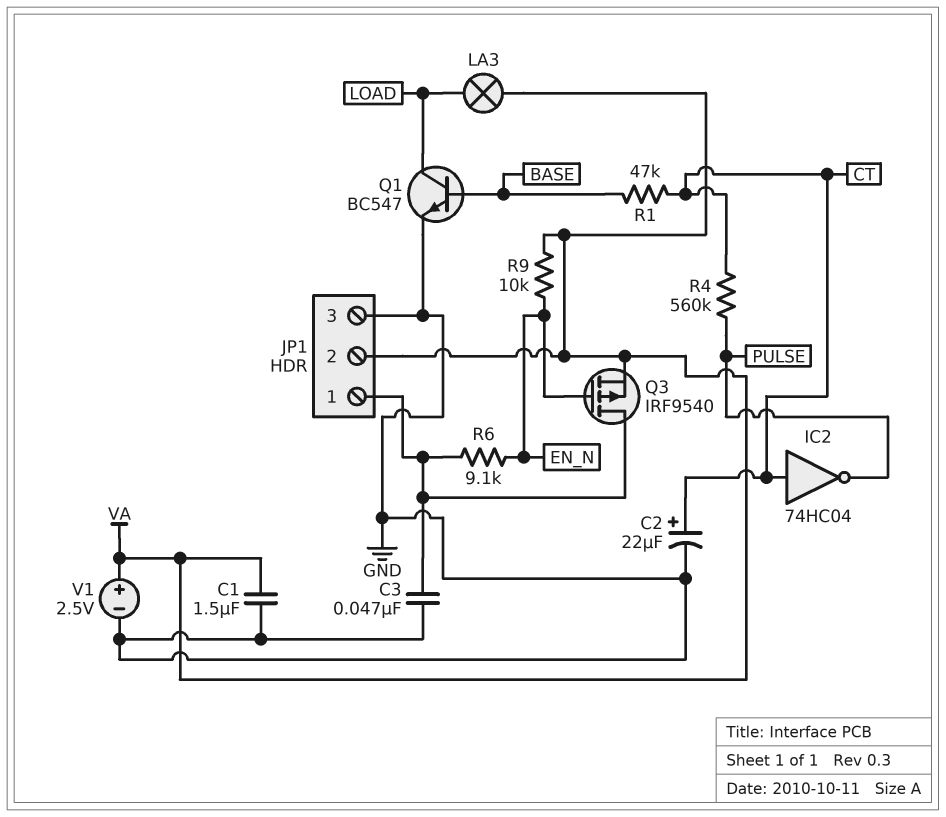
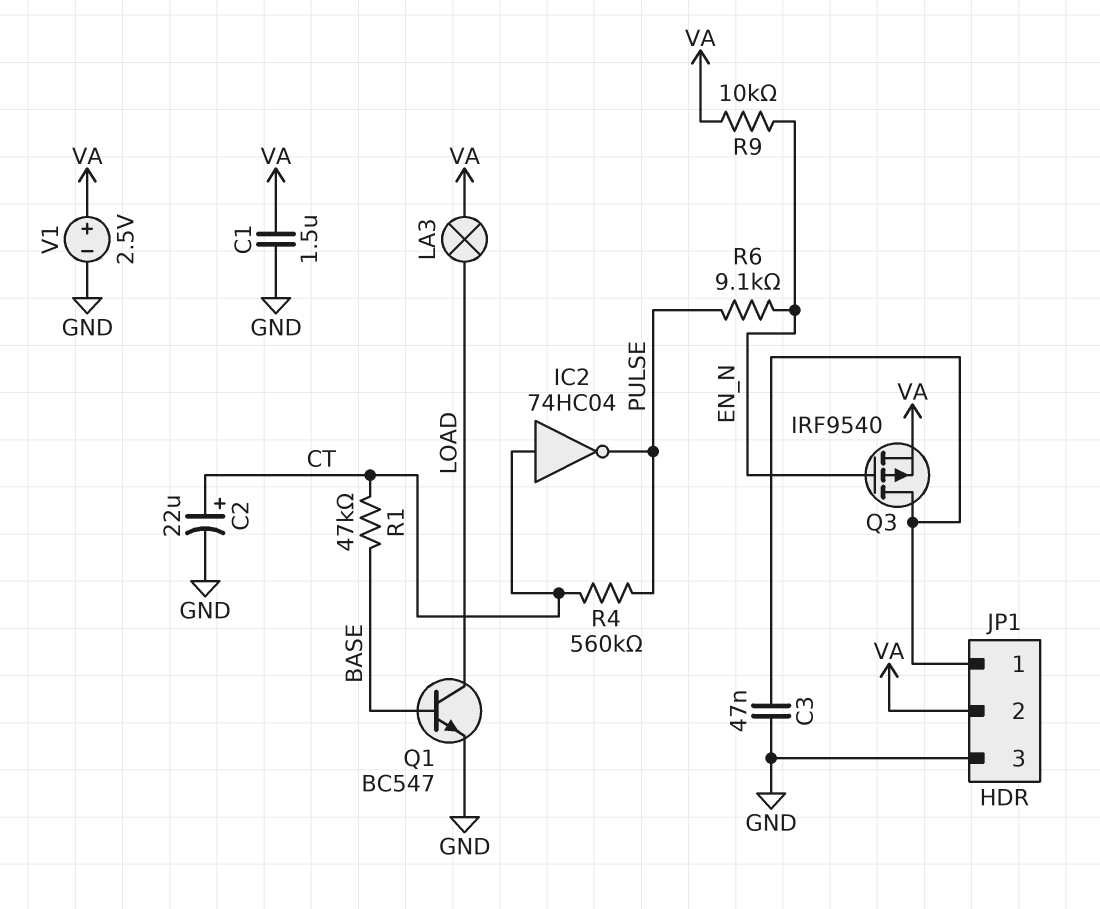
R6: 9.1k (EN_N, JP1/1) -> 9.1k (EN_N, PULSE)

